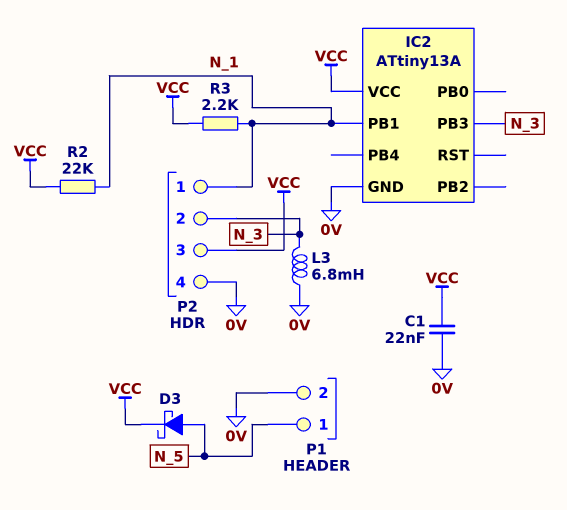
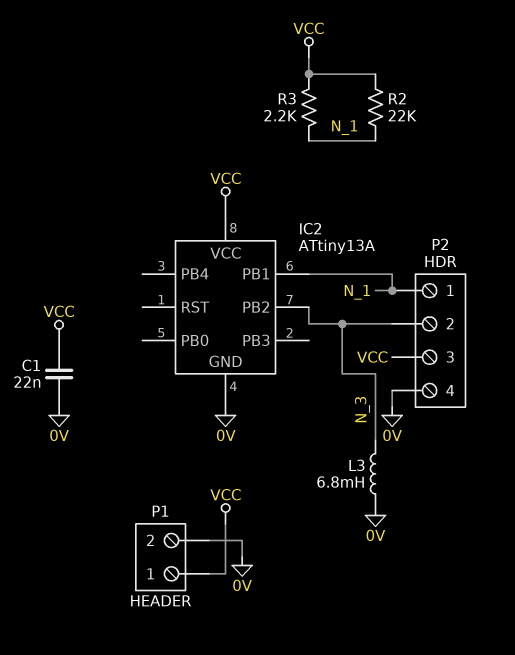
D3: schottky (A N_5, K VCC) -> none
IC2 pin PB2: none -> N_3
IC2 pin PB3: N_3 -> none
P1 pin 1: N_5 -> VCC

